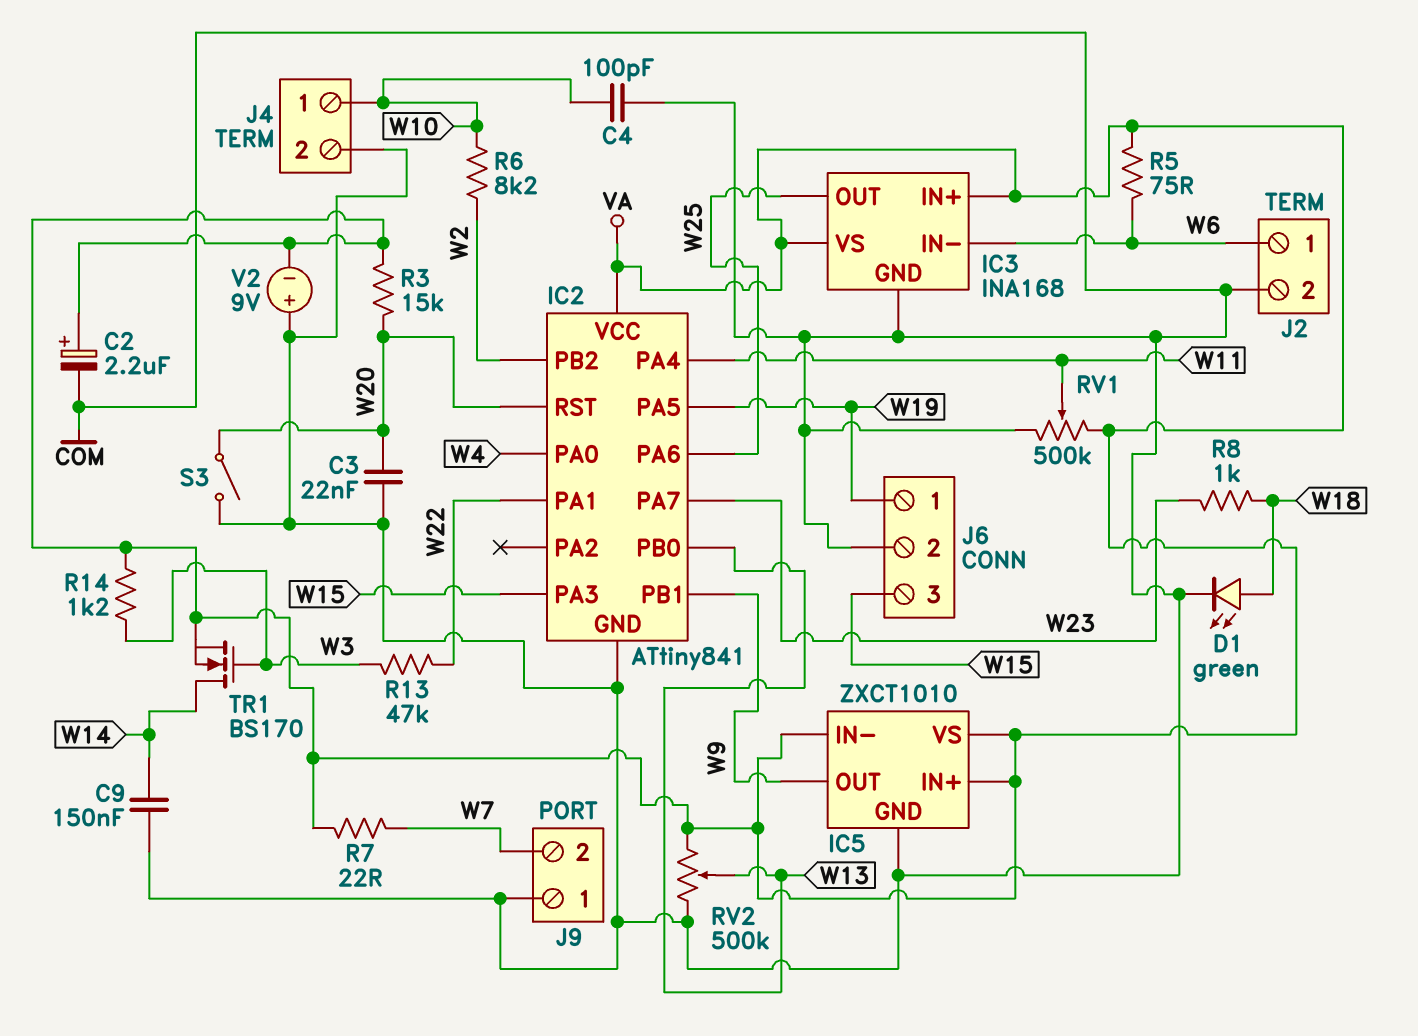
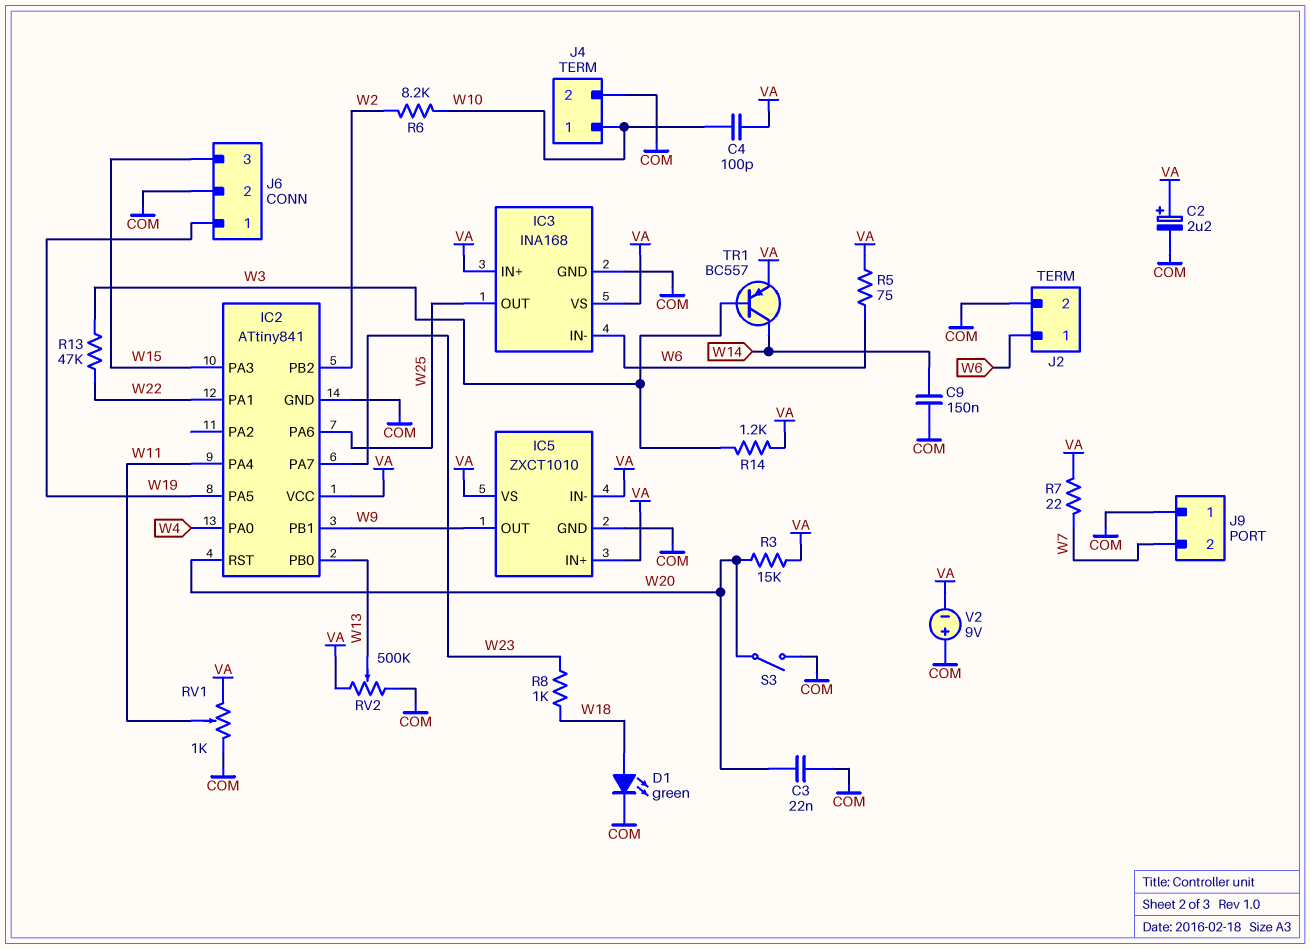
C4: 100pF (COM, W10) -> 100pF (VA, W10)
RV1: 500k (COM, VA, wiper W11) -> 1k (COM, VA, wiper W11)
TR1: NMOS BS170 (G W3, D W14, S VA) -> PNP BC557 (B W3, C W14, E VA)

